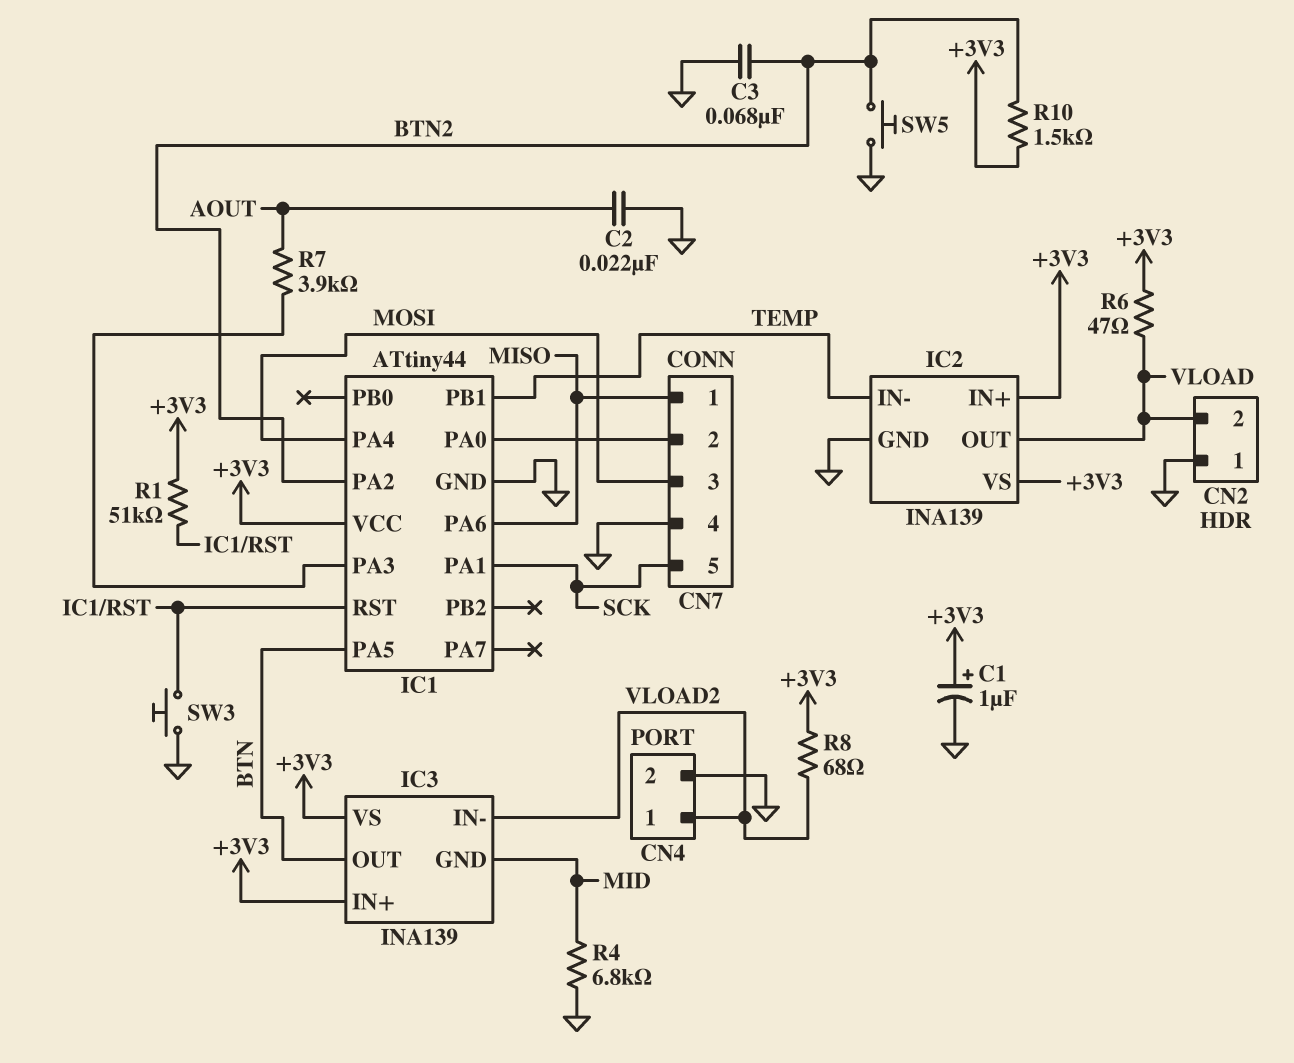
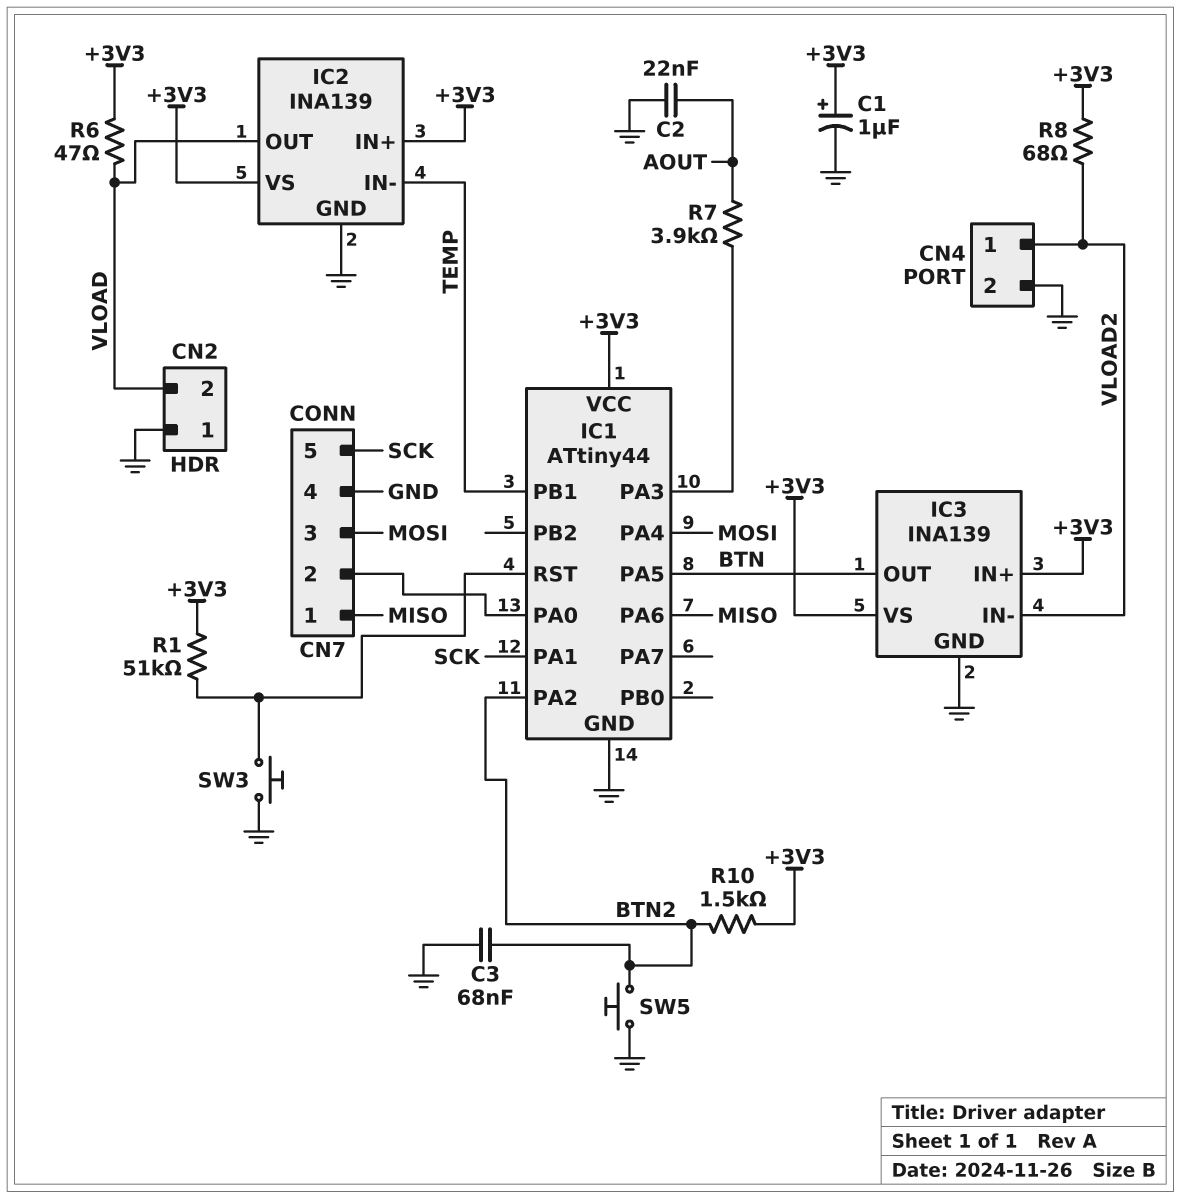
IC3 pin GND: MID -> GND
R4: 6.8k (GND, MID) -> none

